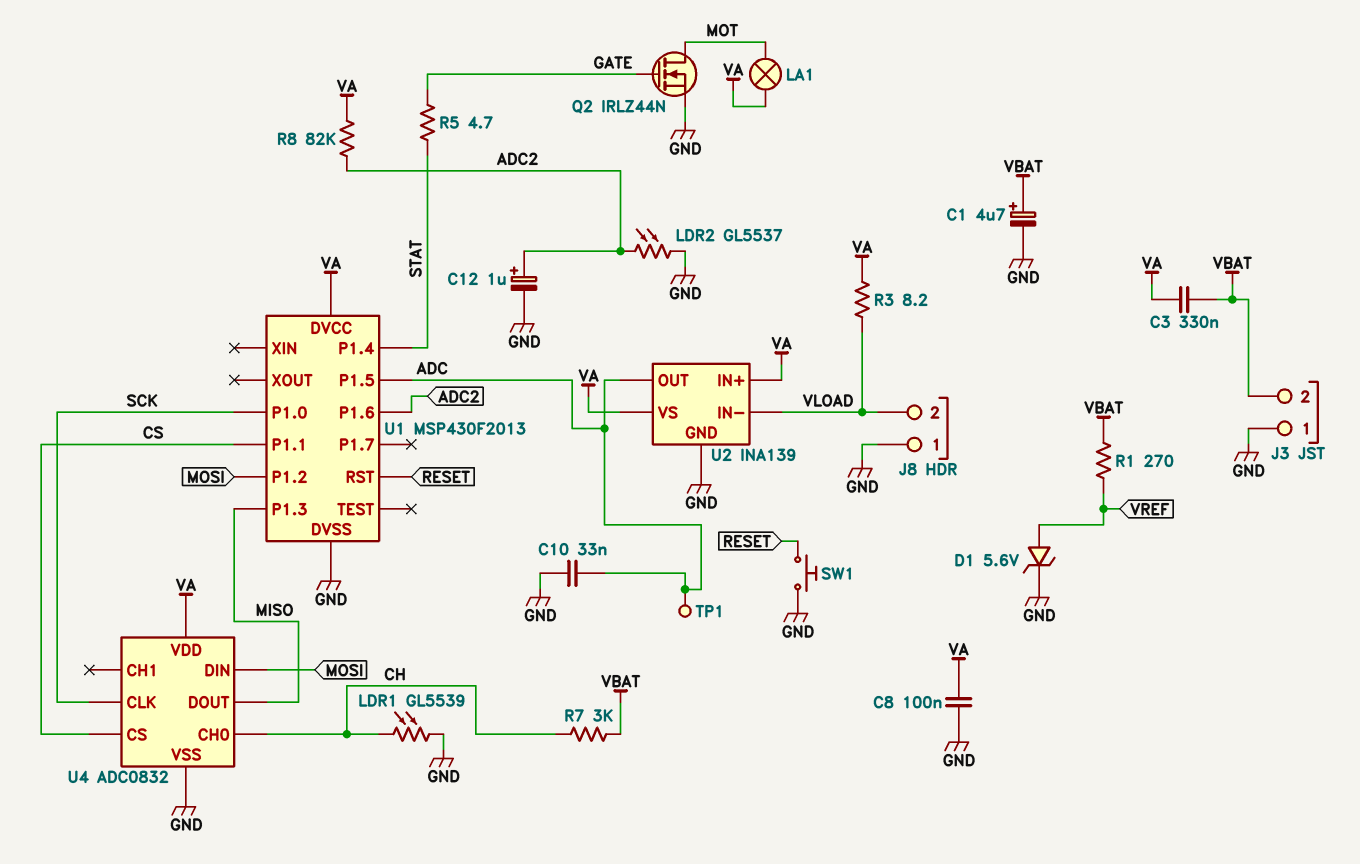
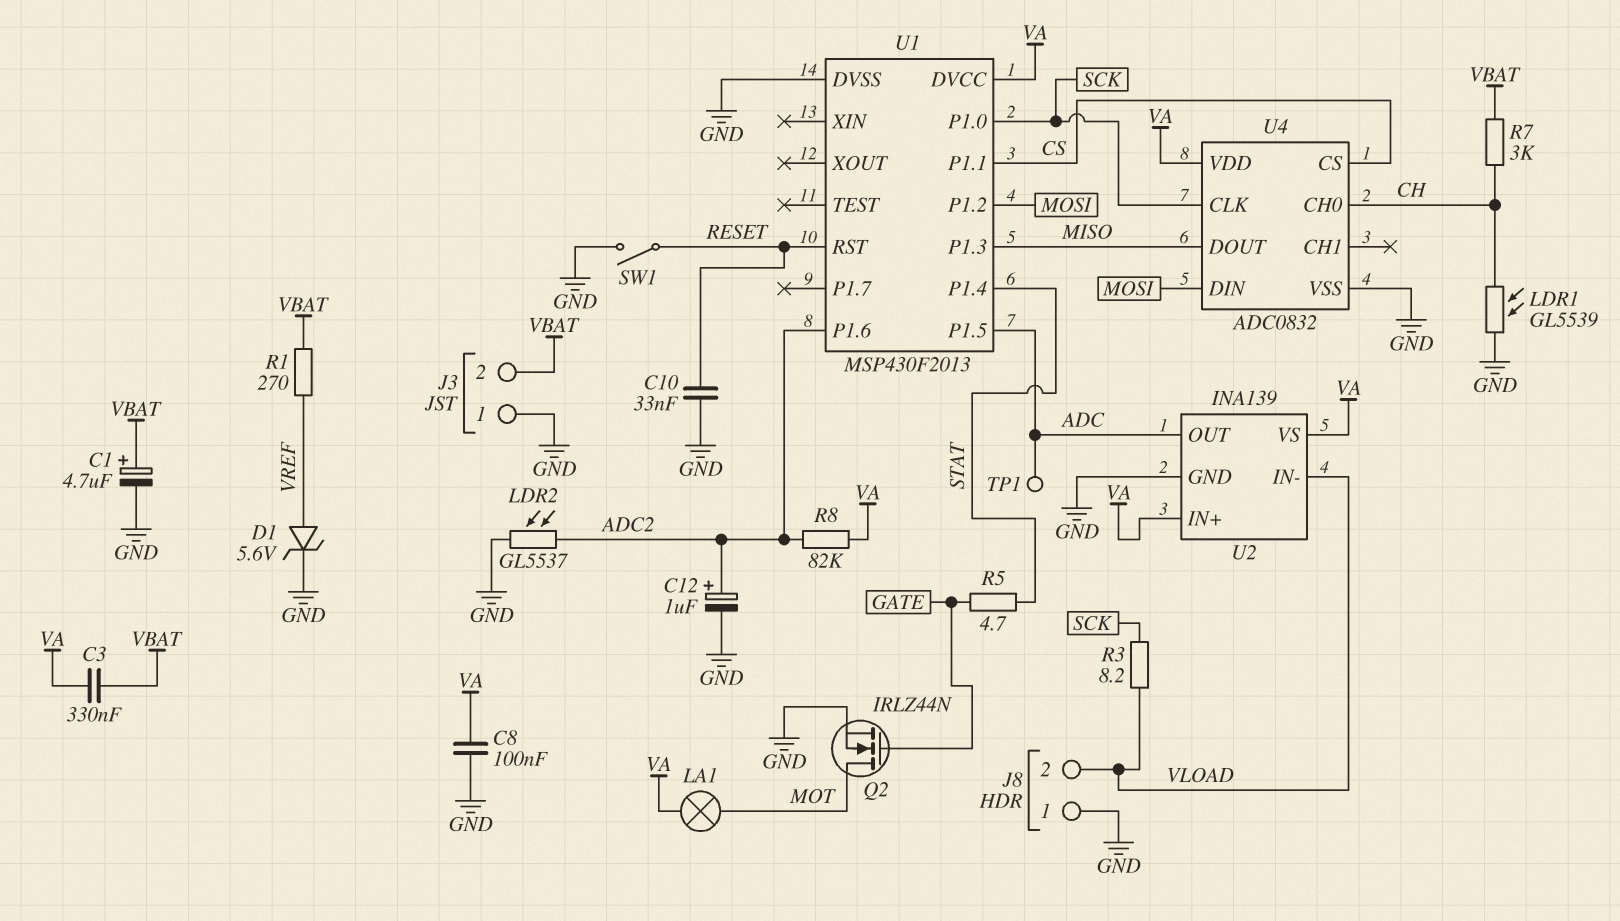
C10: 33nF (ADC, GND) -> 33nF (GND, RESET)
R3: 8.2 (VA, VLOAD) -> 8.2 (SCK, VLOAD)
SW1: button (GND, RESET) -> switch (GND, RESET)

